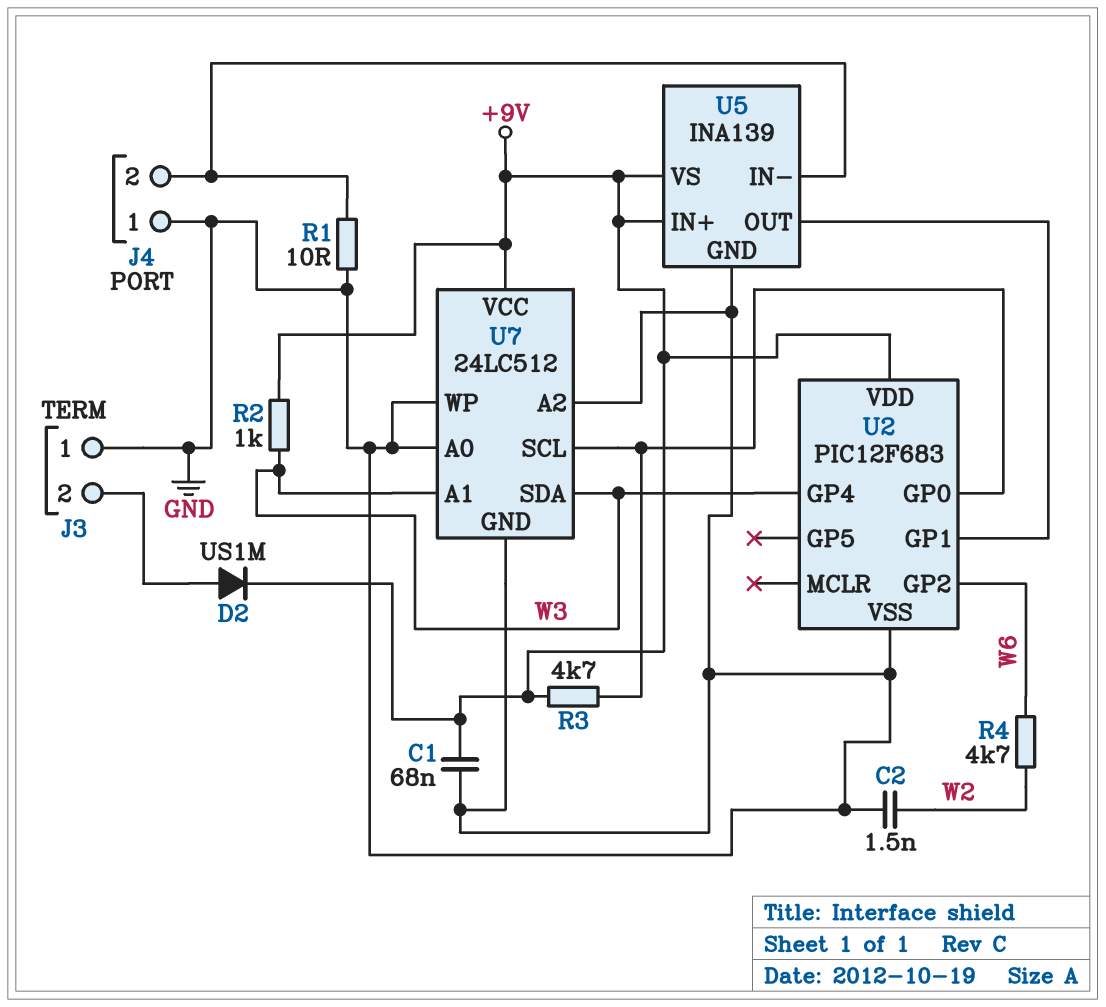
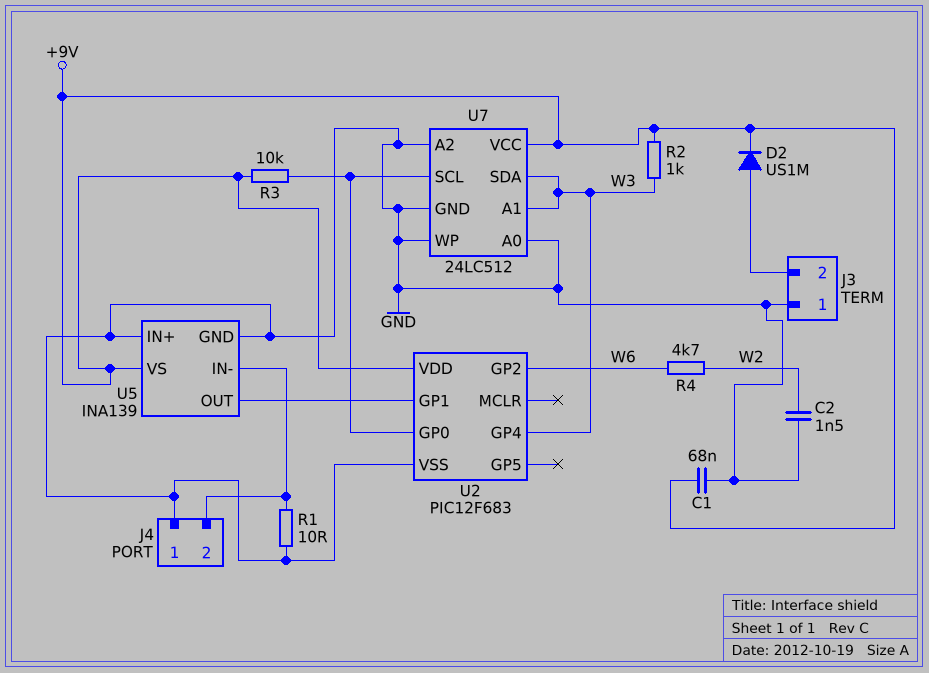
R3: 4.7k (+9V, U2/GP0) -> 10k (+9V, U2/GP0)
U5 pin IN+: +9V -> GND

